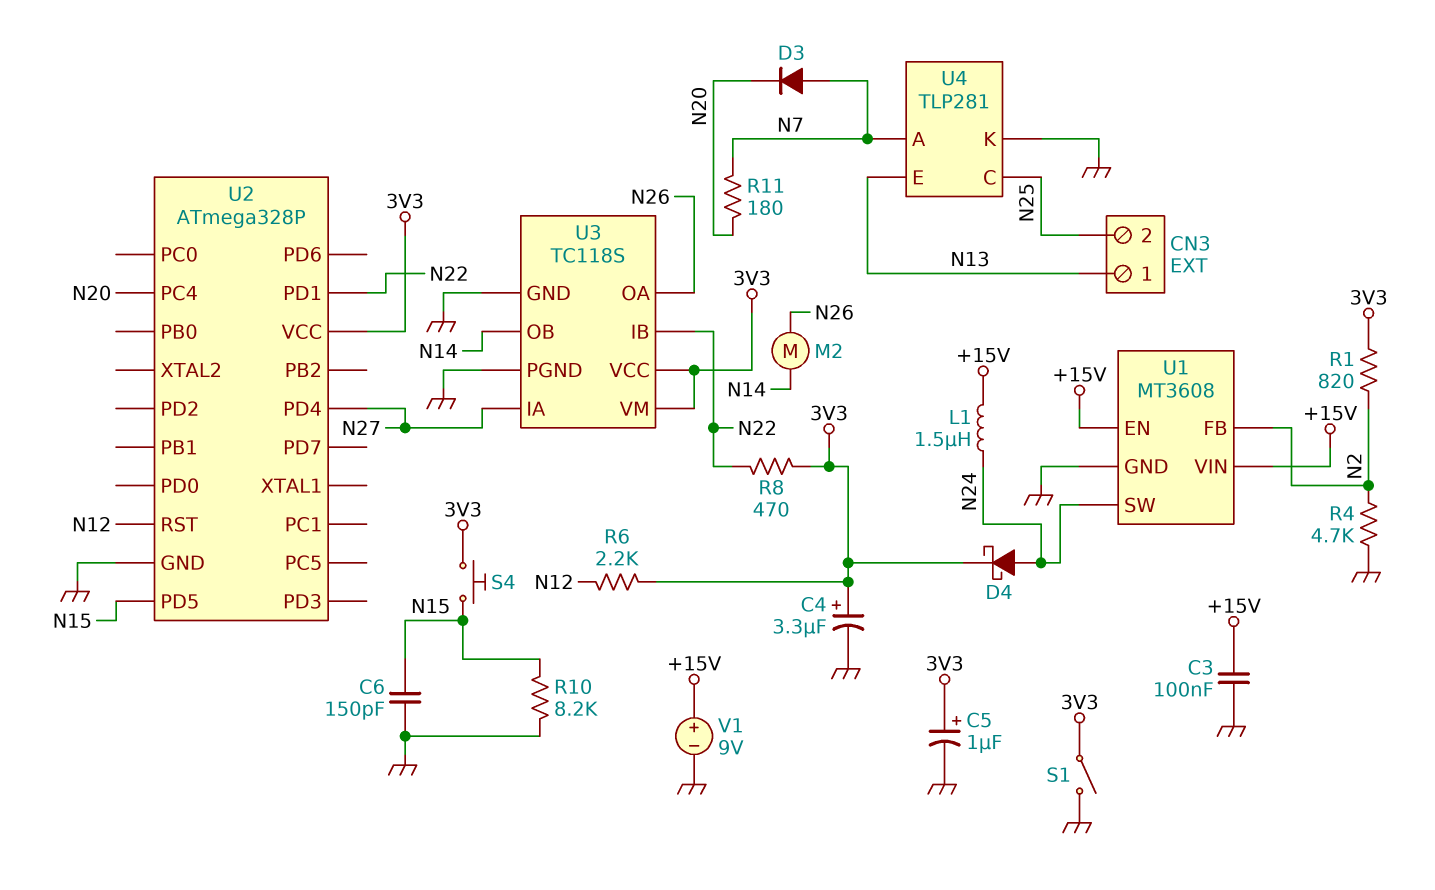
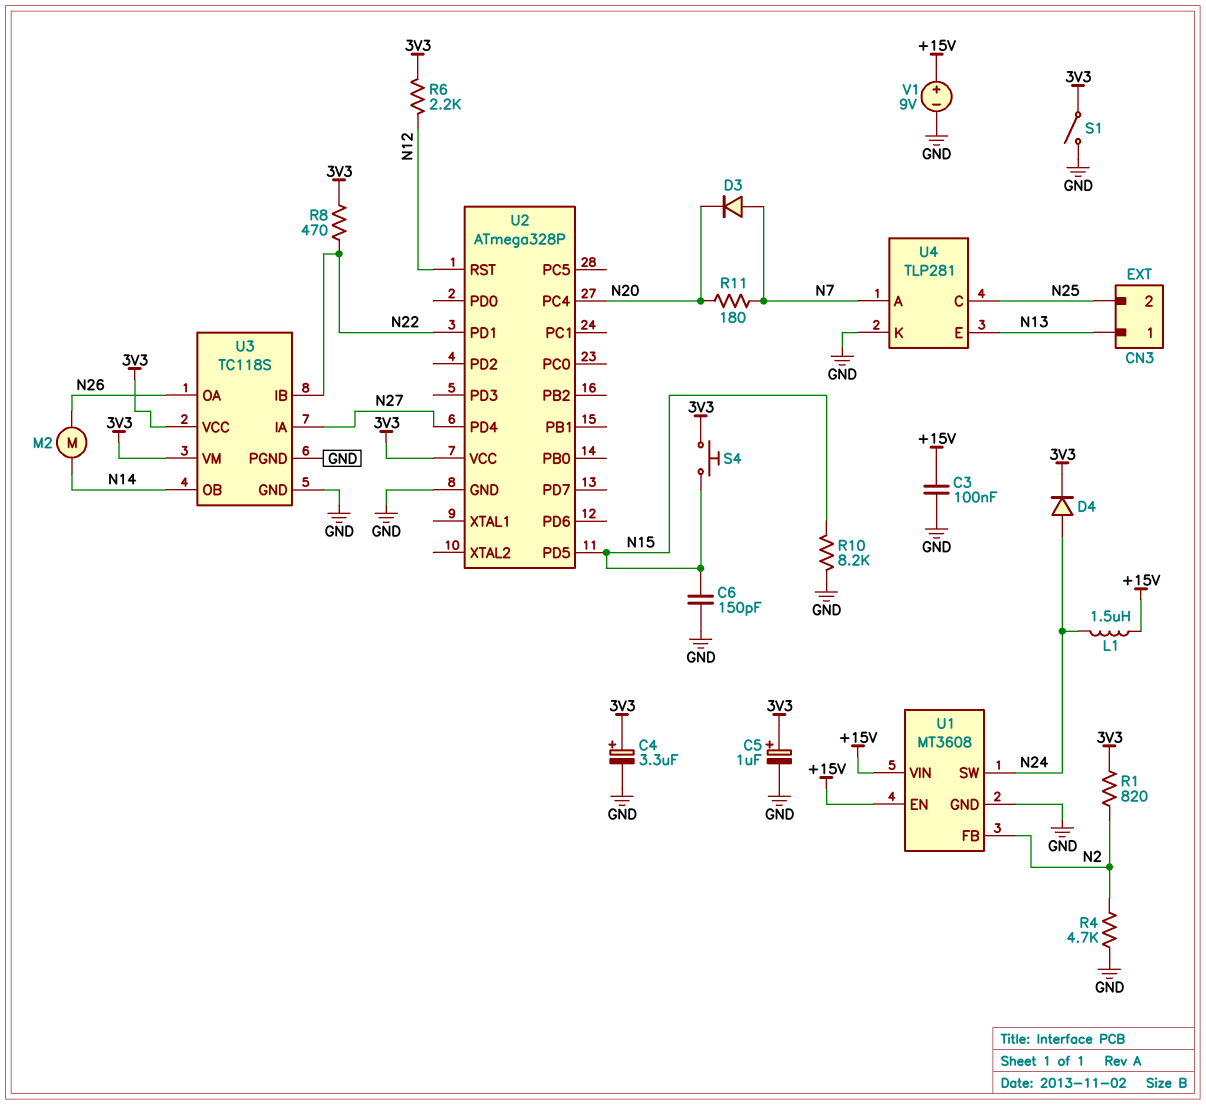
D4: schottky (A N24, K 3V3) -> diode (A N24, K 3V3)

